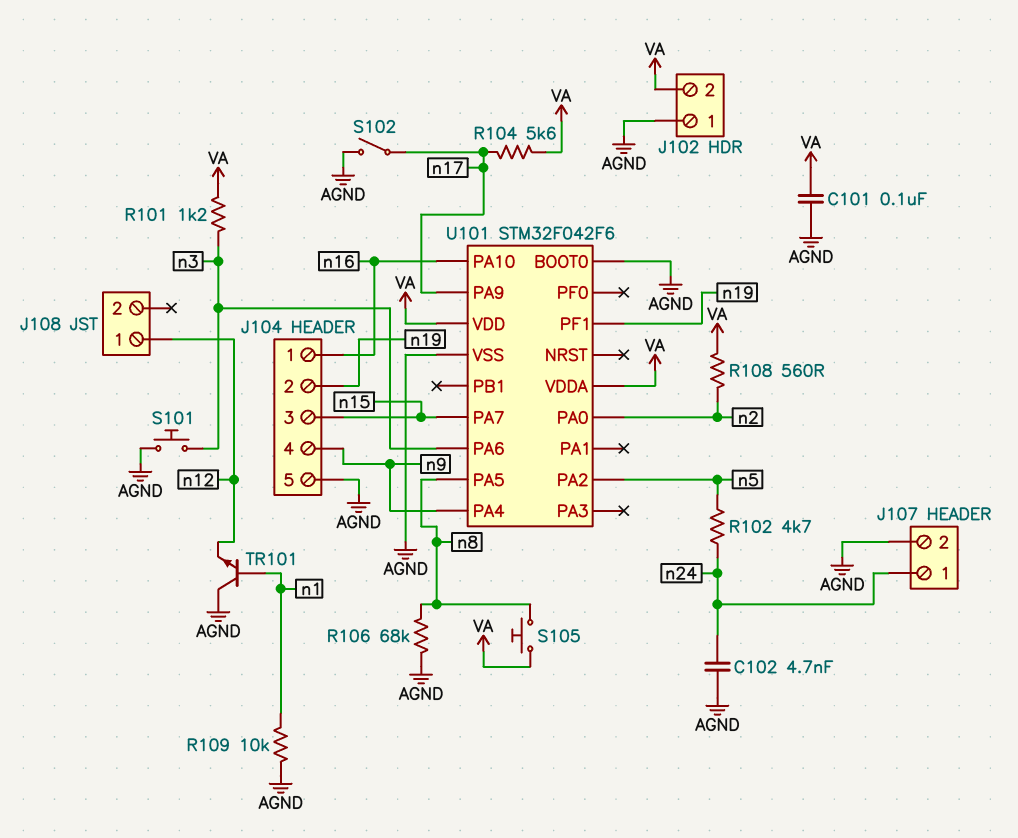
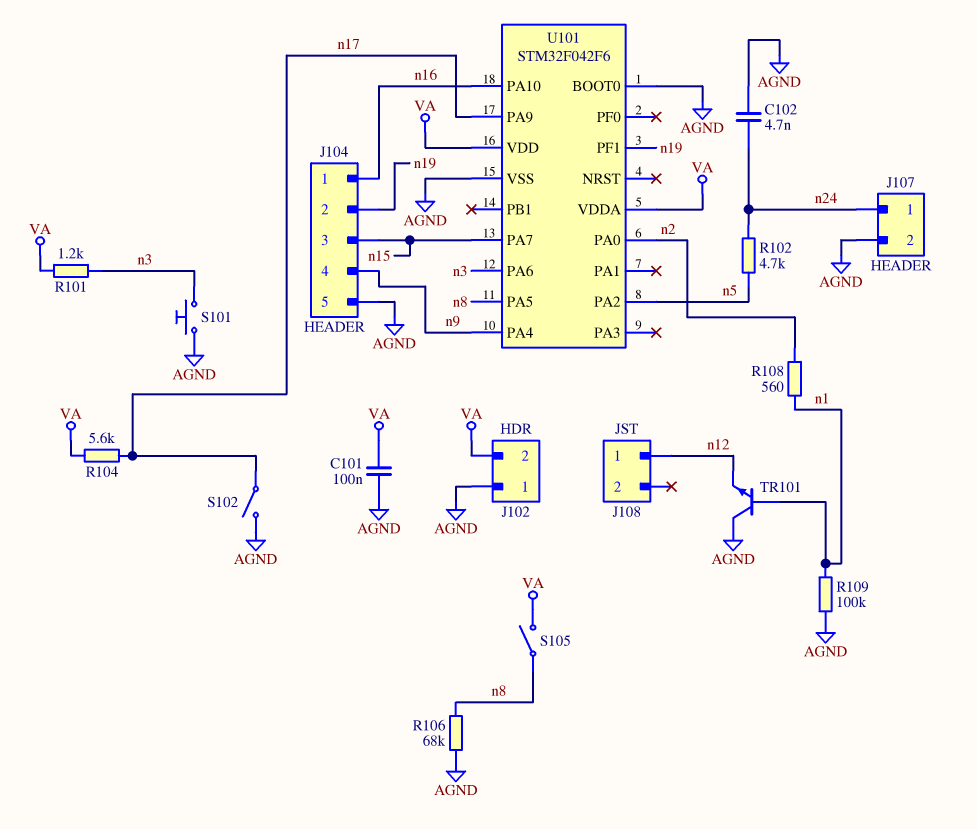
R108: 560 (VA, n2) -> 560 (n1, n2)
R109: 10k (AGND, n1) -> 100k (AGND, n1)
S105: button (VA, n8) -> switch (VA, n8)

